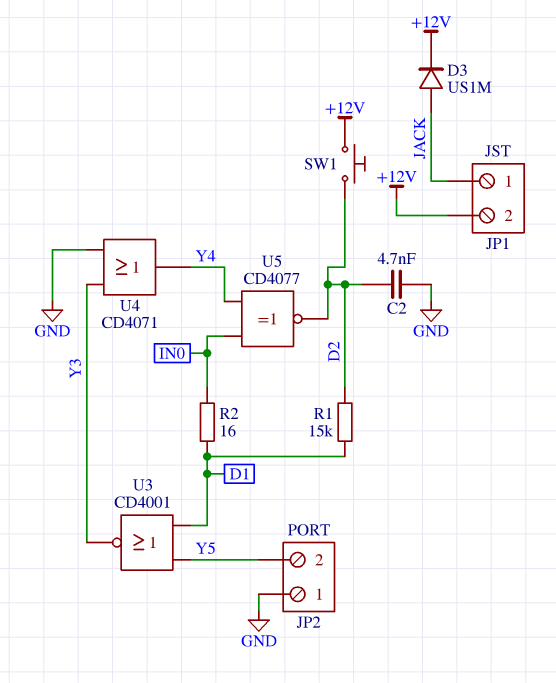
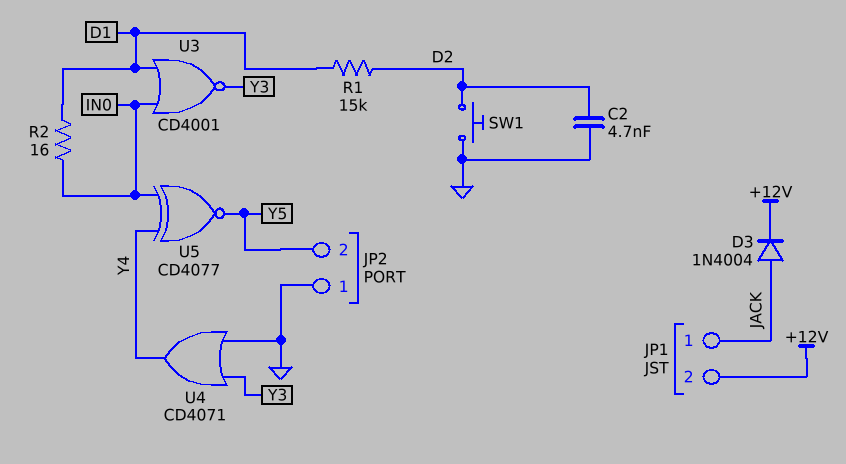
D3: diode US1M (A JACK, K +12V) -> diode 1N4004 (A JACK, K +12V)
SW1: button (+12V, D2) -> button (D2, GND)
U3: NOR CD4001 (in D1, in Y5, out Y3) -> NOR CD4001 (in D1, in IN0, out Y3)
U5: XNOR CD4077 (in IN0, in Y4, out D2) -> XNOR CD4077 (in IN0, in Y4, out Y5)

